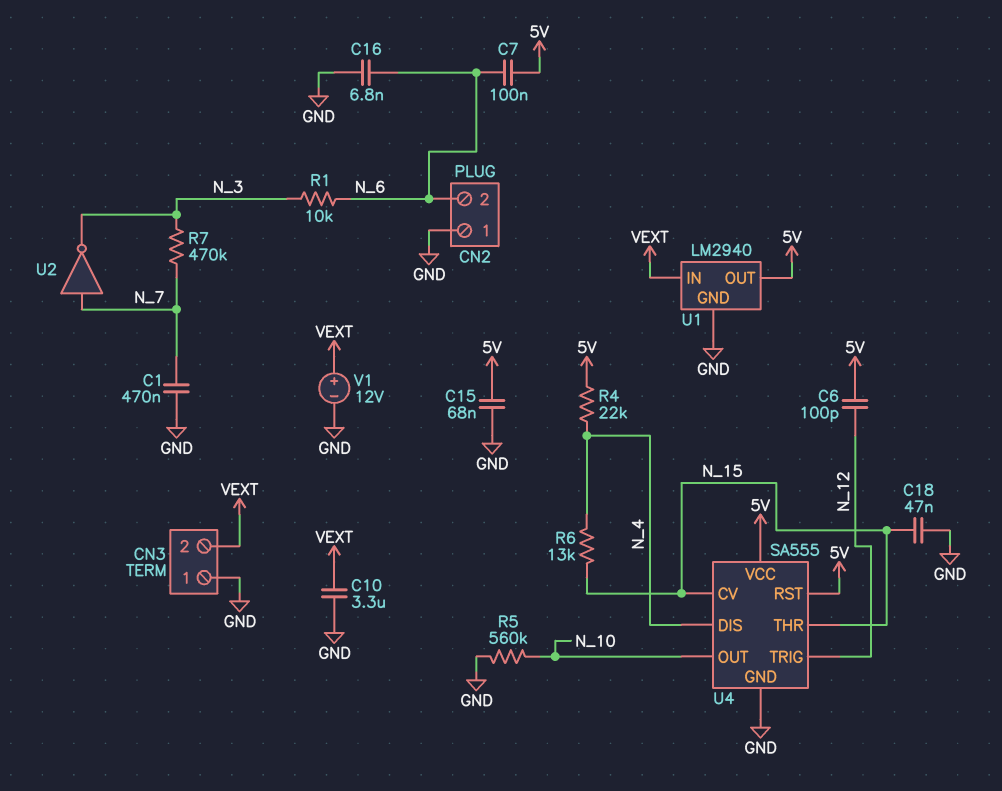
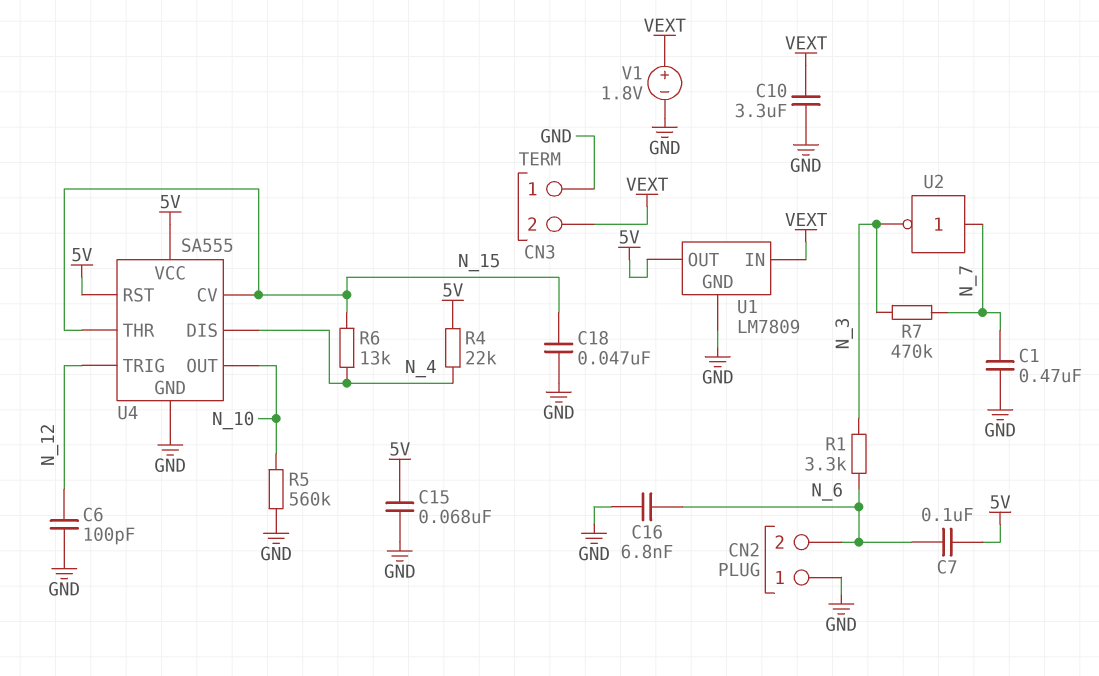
C6: 100pF (5V, N_12) -> 100pF (GND, N_12)
R1: 10k (N_3, N_6) -> 3.3k (N_3, N_6)
U1: LM2940 -> LM7809
V1: 12V (plus VEXT, minus GND) -> 1.8V (plus VEXT, minus GND)

